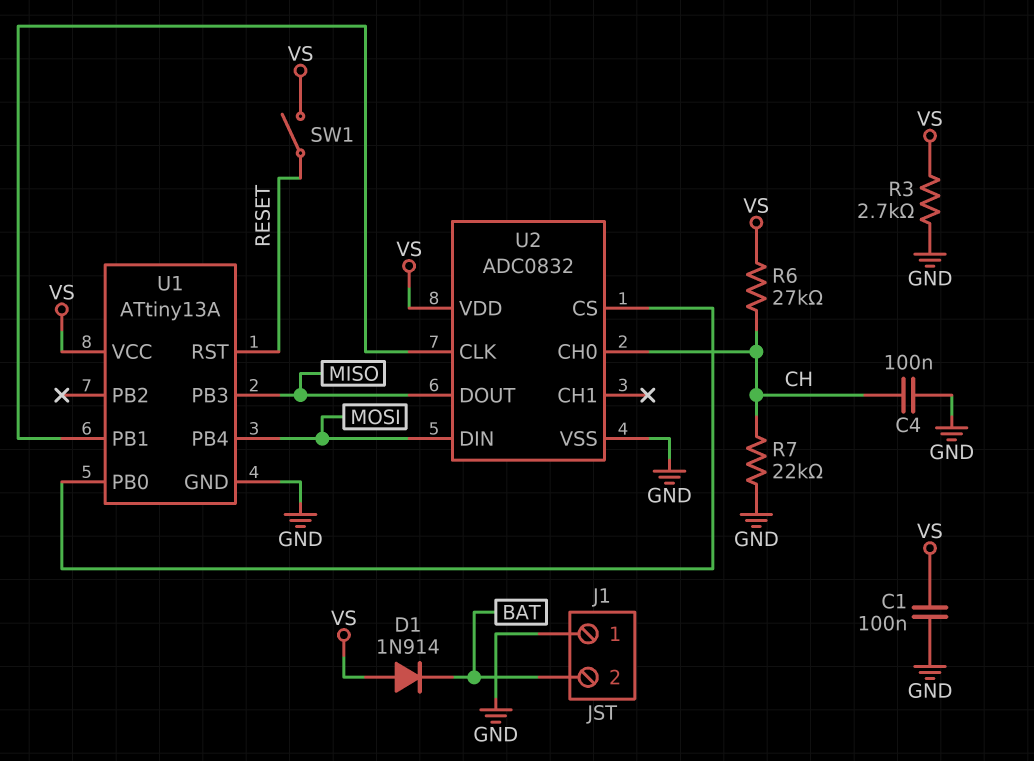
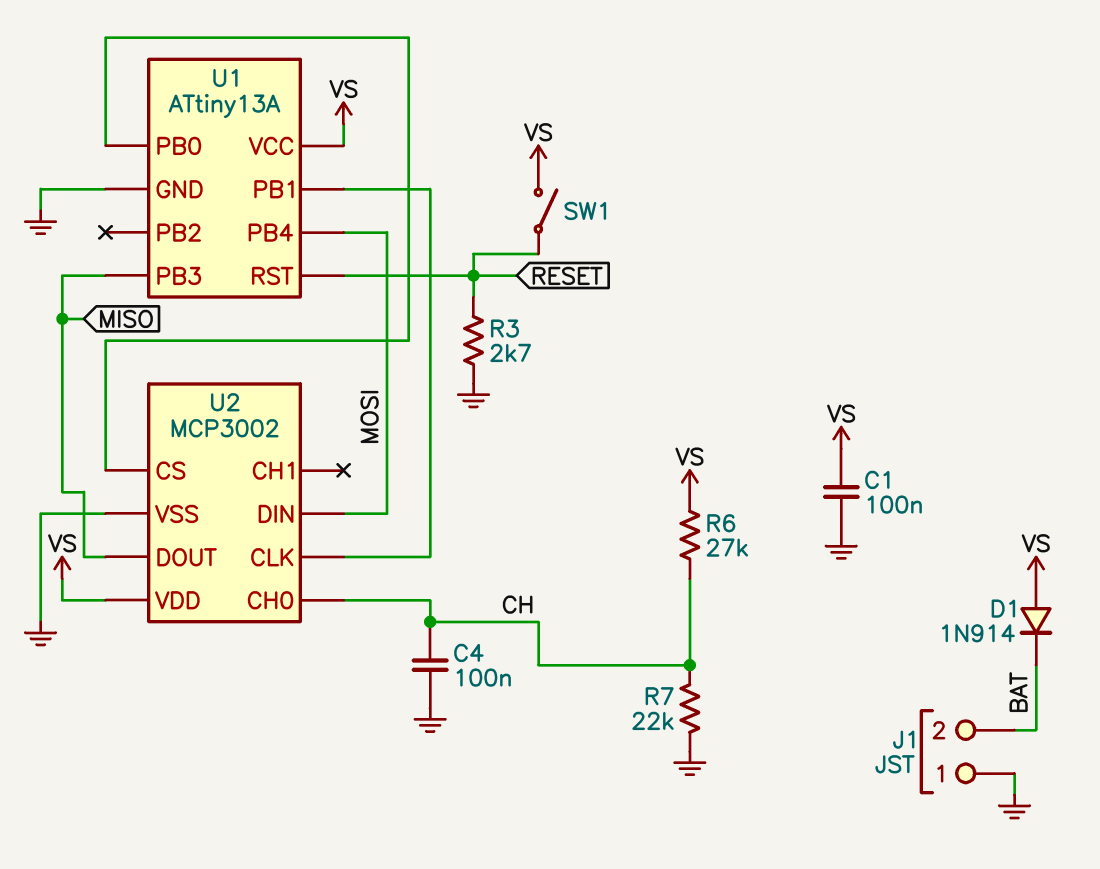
R3: 2.7k (GND, VS) -> 2.7k (GND, RESET)
U2: ADC0832 -> MCP3002

